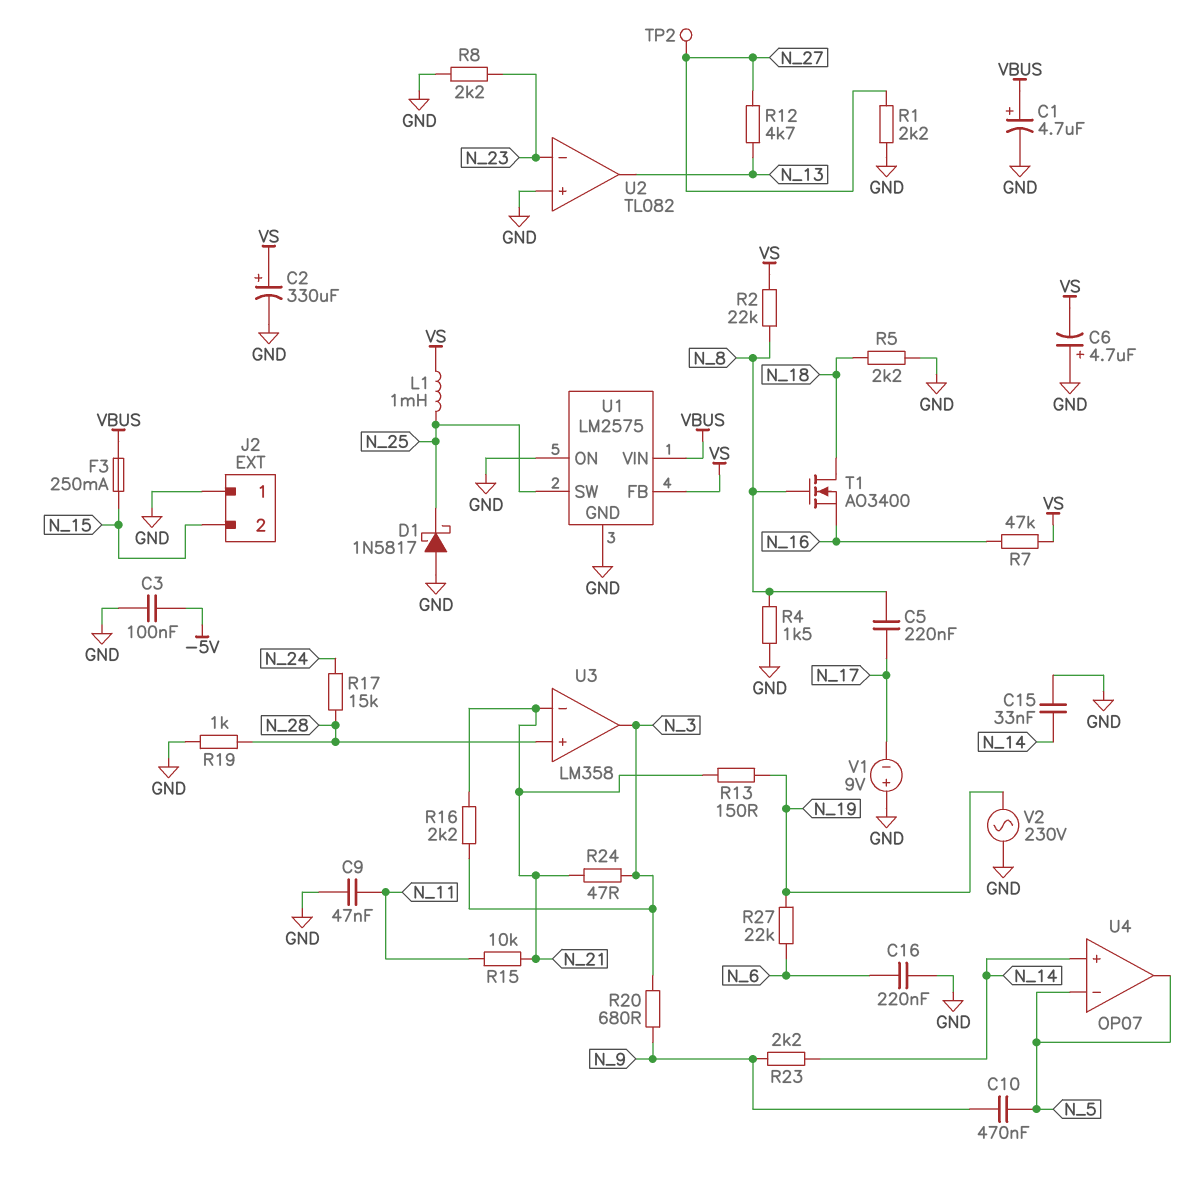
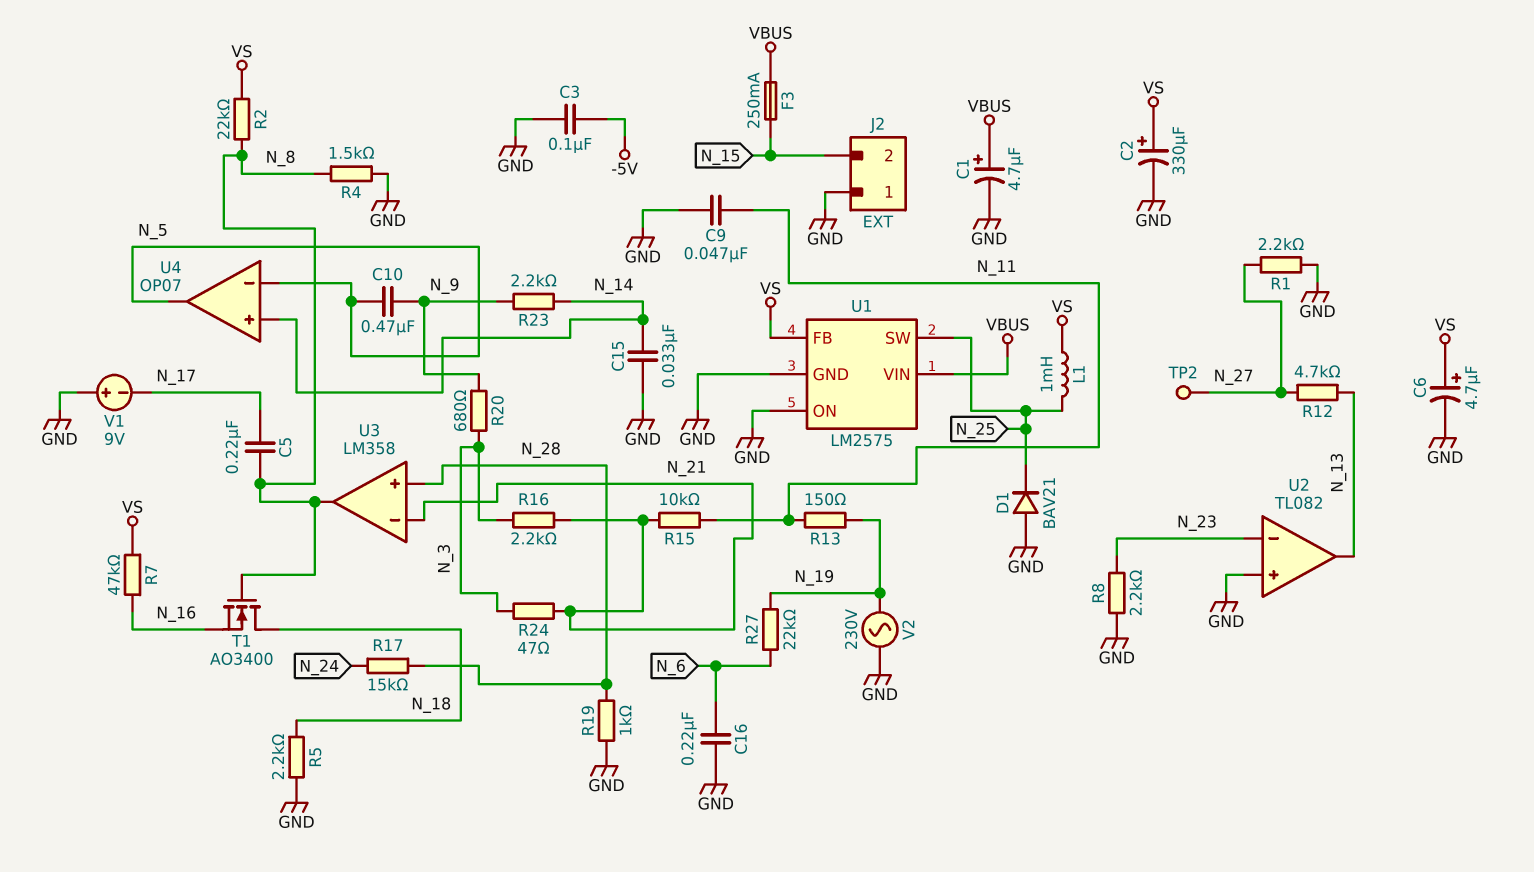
C6: 4.7uF (plus GND, minus VS) -> 4.7uF (plus VS, minus GND)
D1: schottky 1N5817 (A GND, K N_25) -> diode BAV21 (A GND, K N_25)
R13: 150 (N_19, N_21) -> 150 (N_11, N_19)
U3 pin out: N_3 -> N_8

